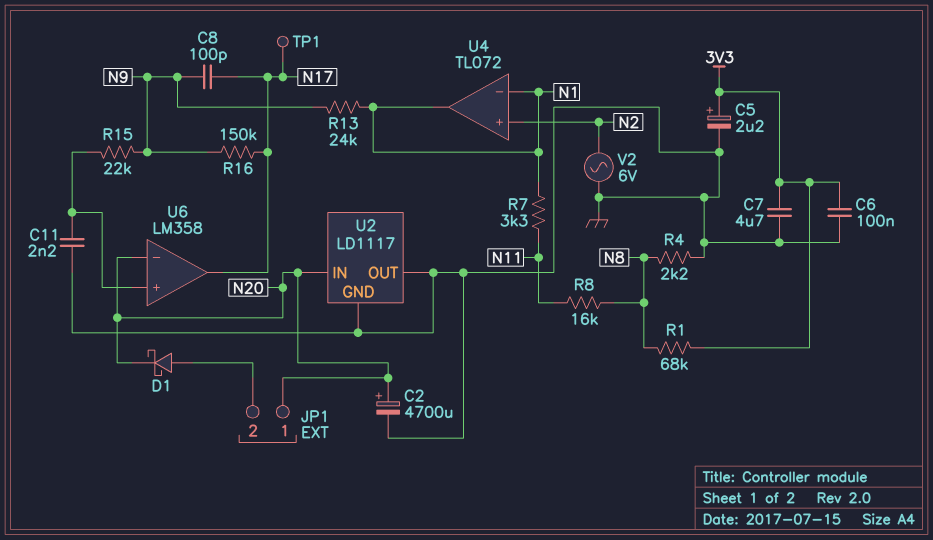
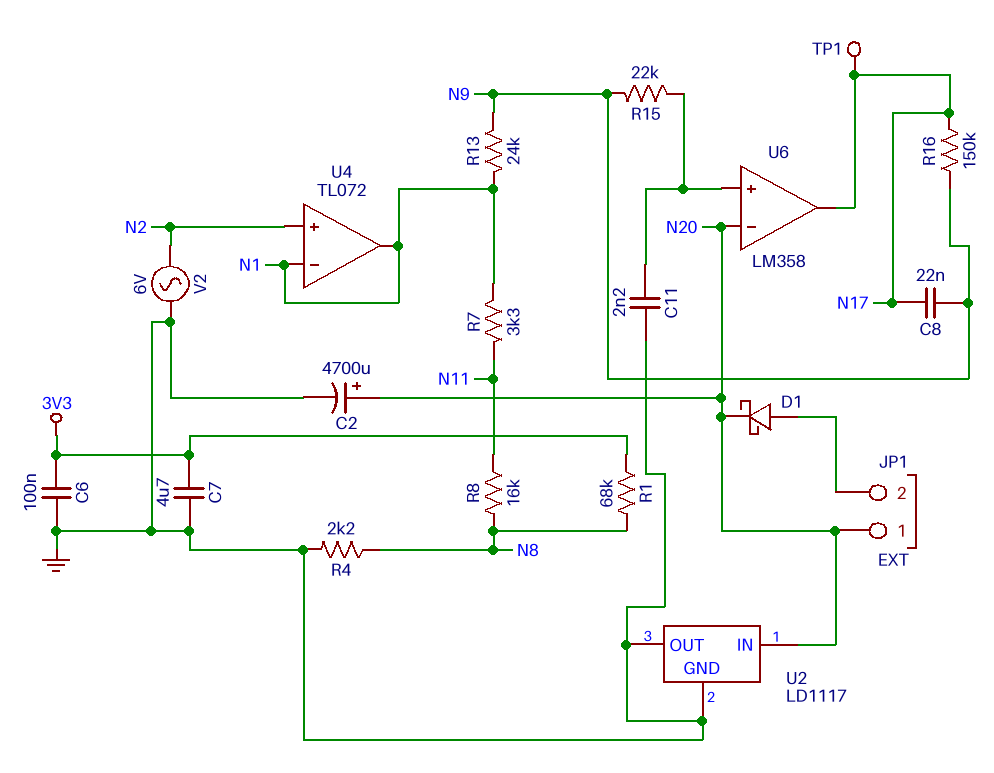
C5: 2.2uF (plus 3V3, minus GND) -> none
C8: 100pF (N9, N17) -> 22nF (N9, N17)

